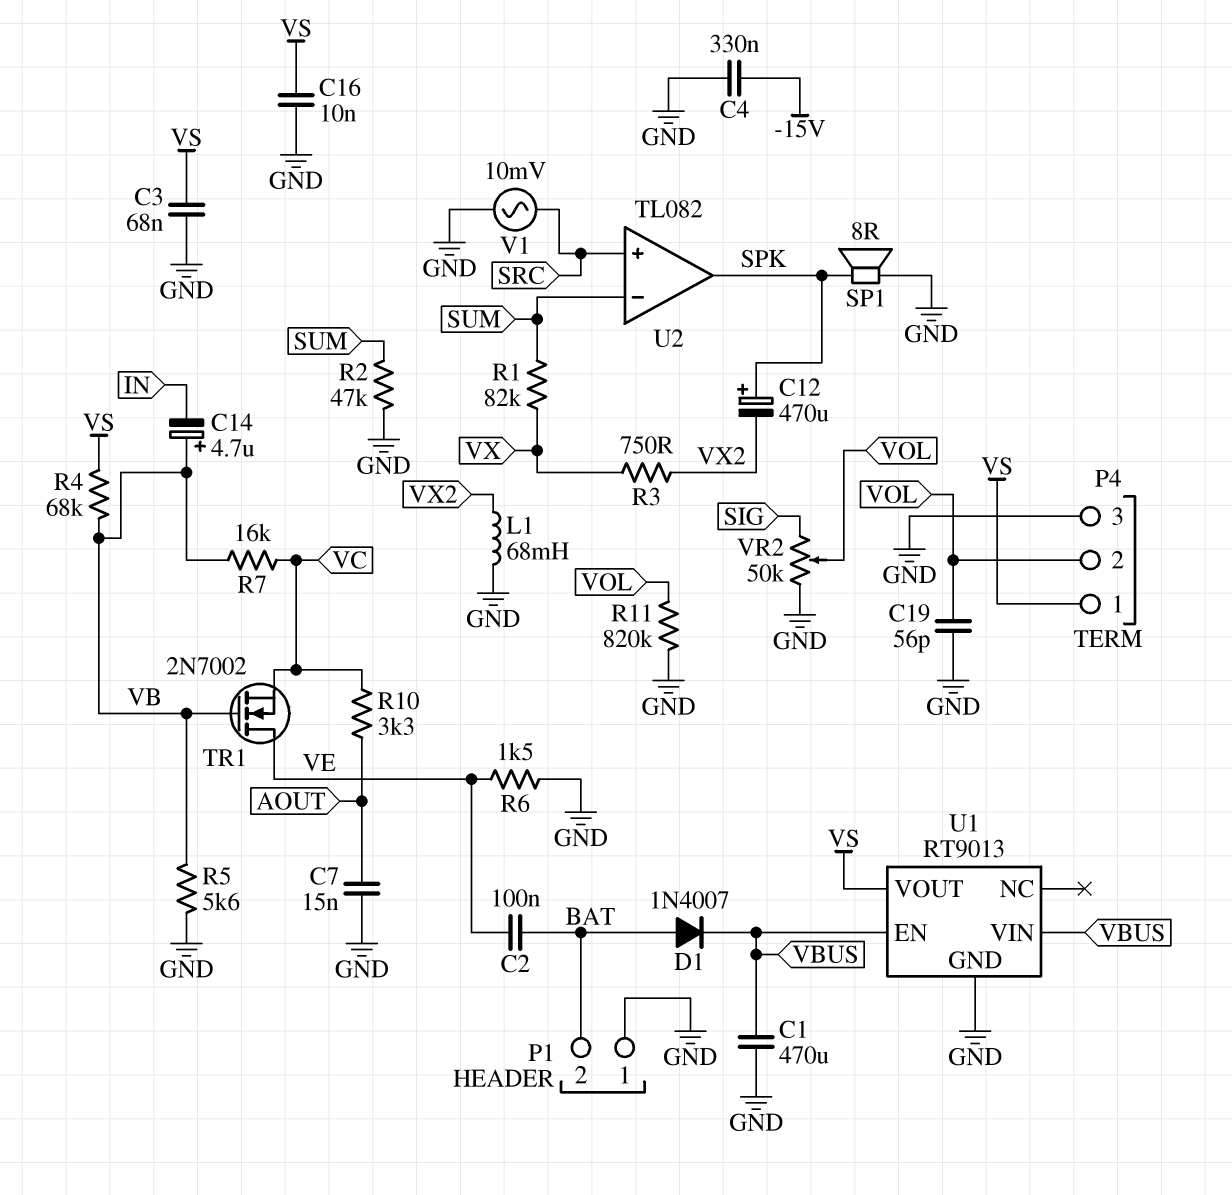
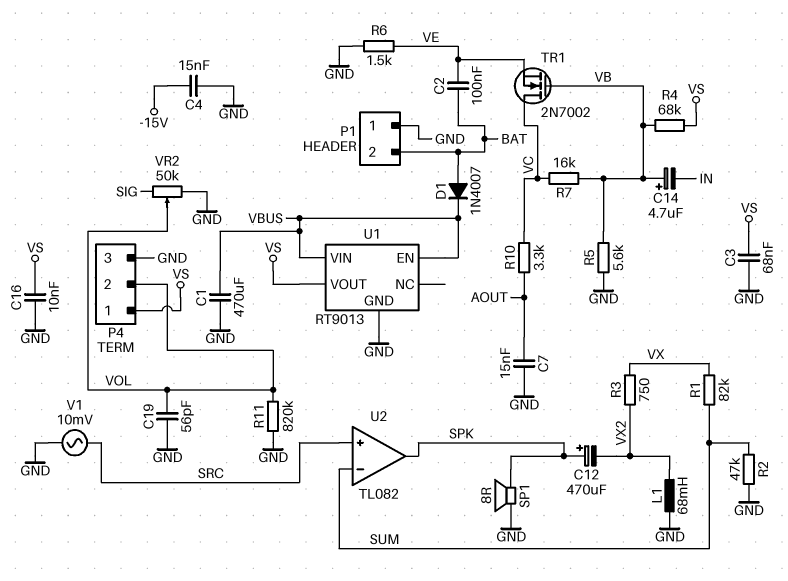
C4: 330nF (-15V, GND) -> 15nF (-15V, GND)
TR1: NMOS 2N7002 (G VB, D VE, S VC) -> NMOS 2N7002 (G VB, D VC, S VE)

